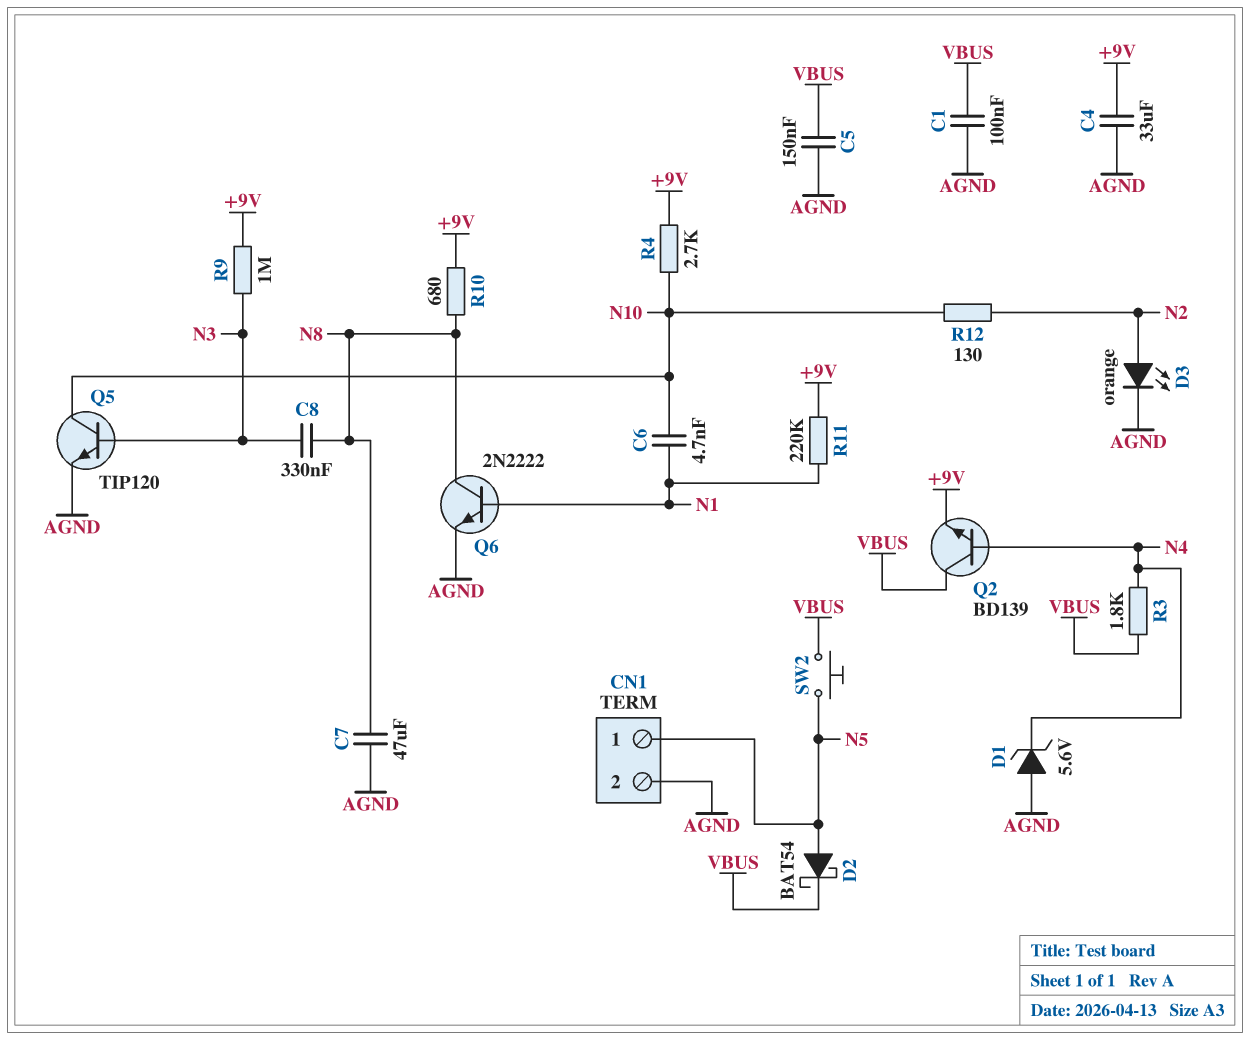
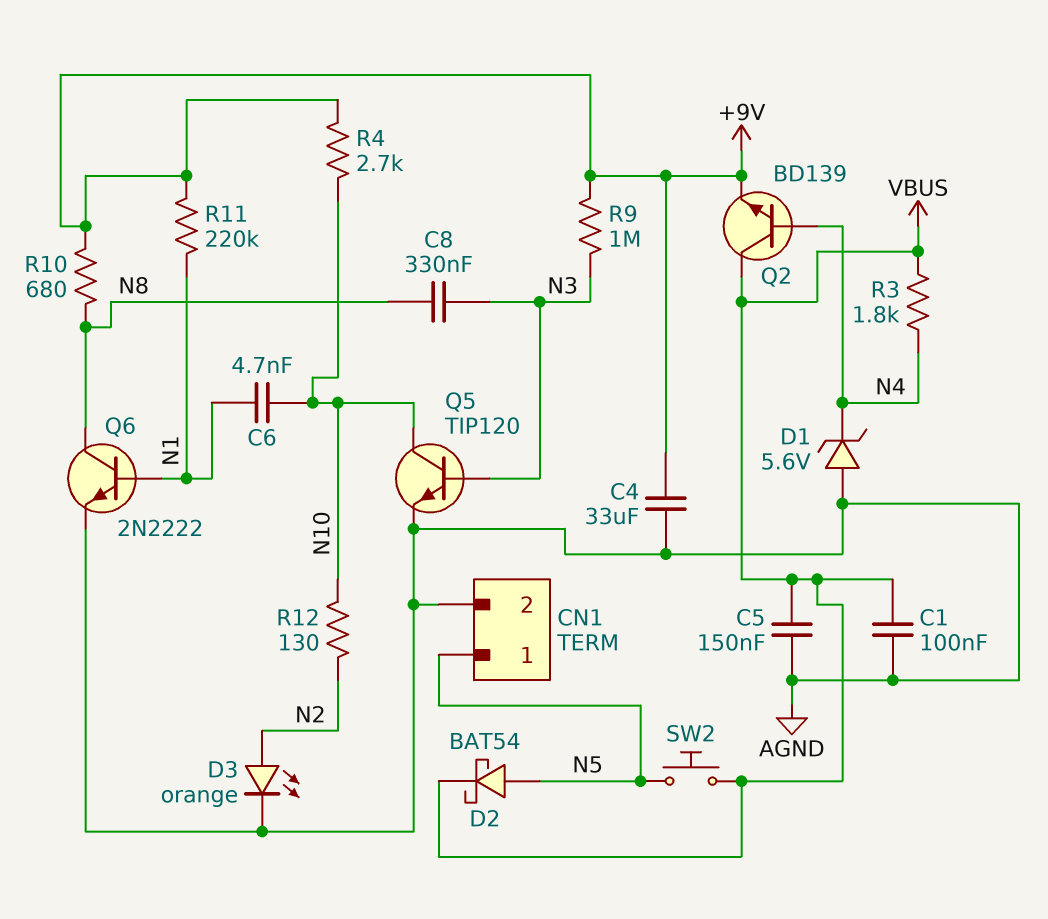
C7: 47uF (AGND, N8) -> none

